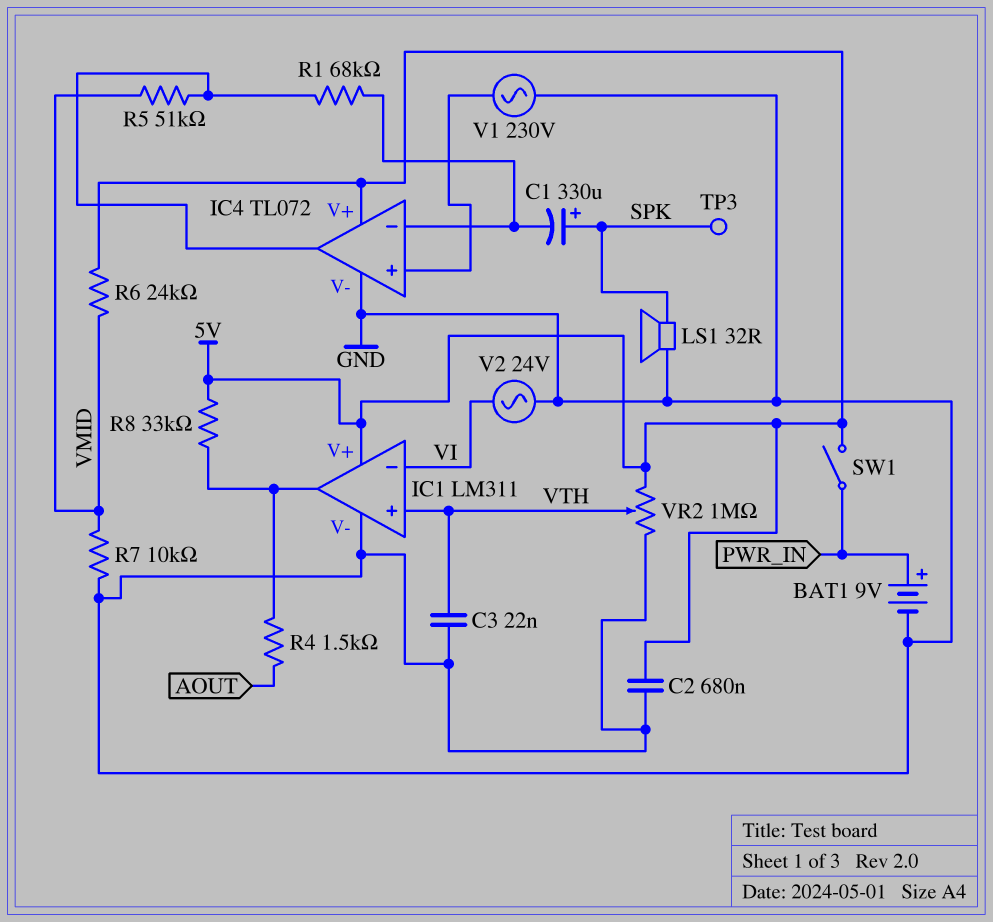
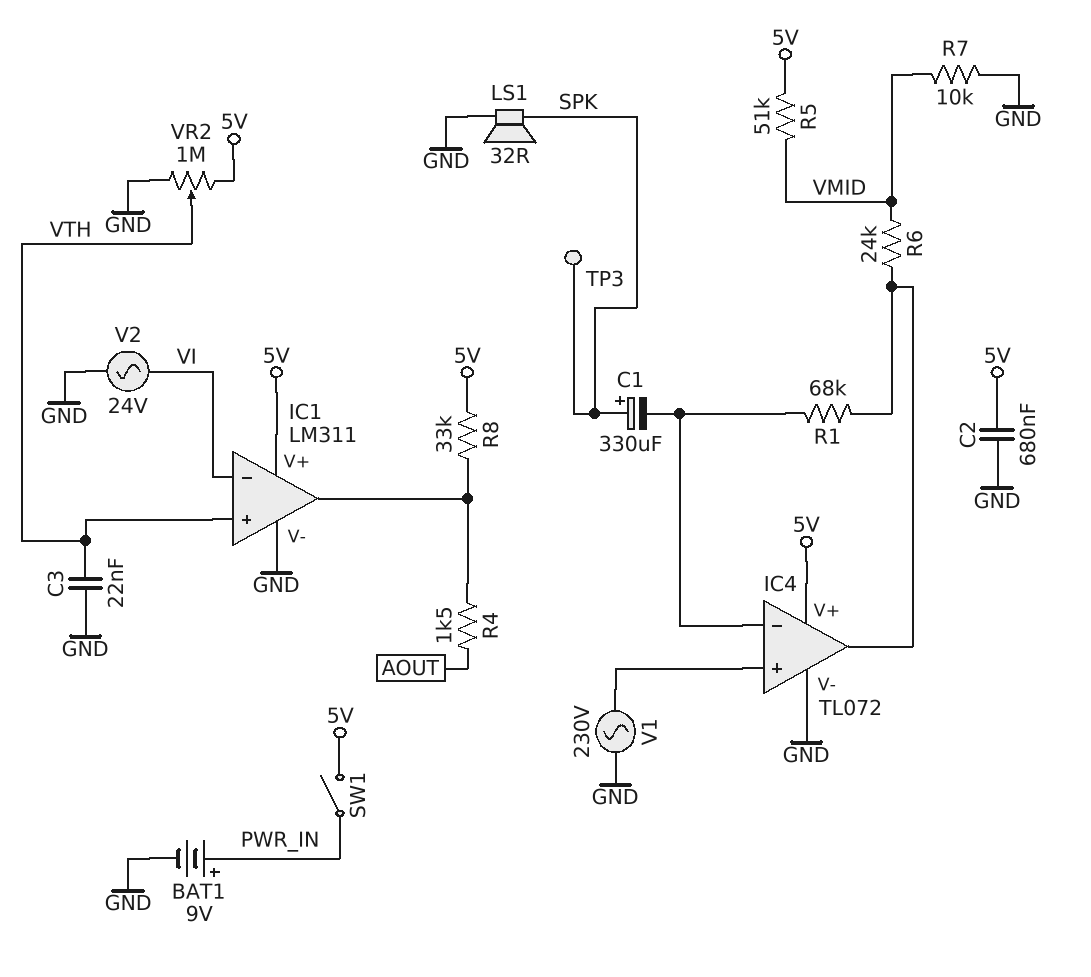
R5: 51k (IC4/out, VMID) -> 51k (5V, VMID)
R6: 24k (5V, VMID) -> 24k (IC4/out, VMID)

